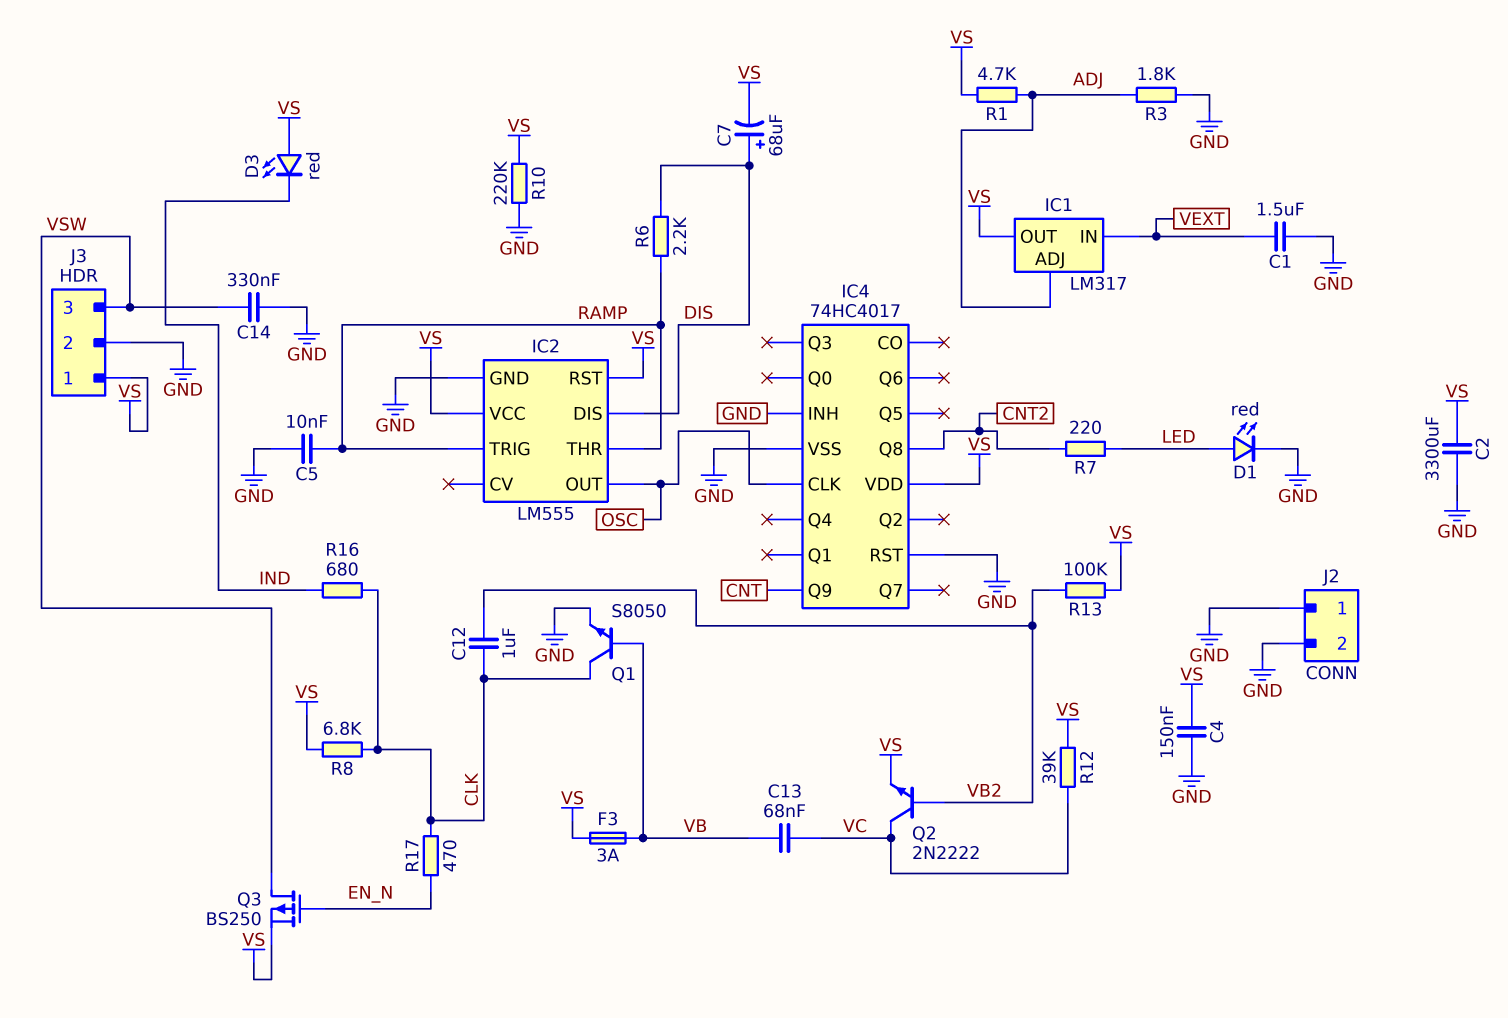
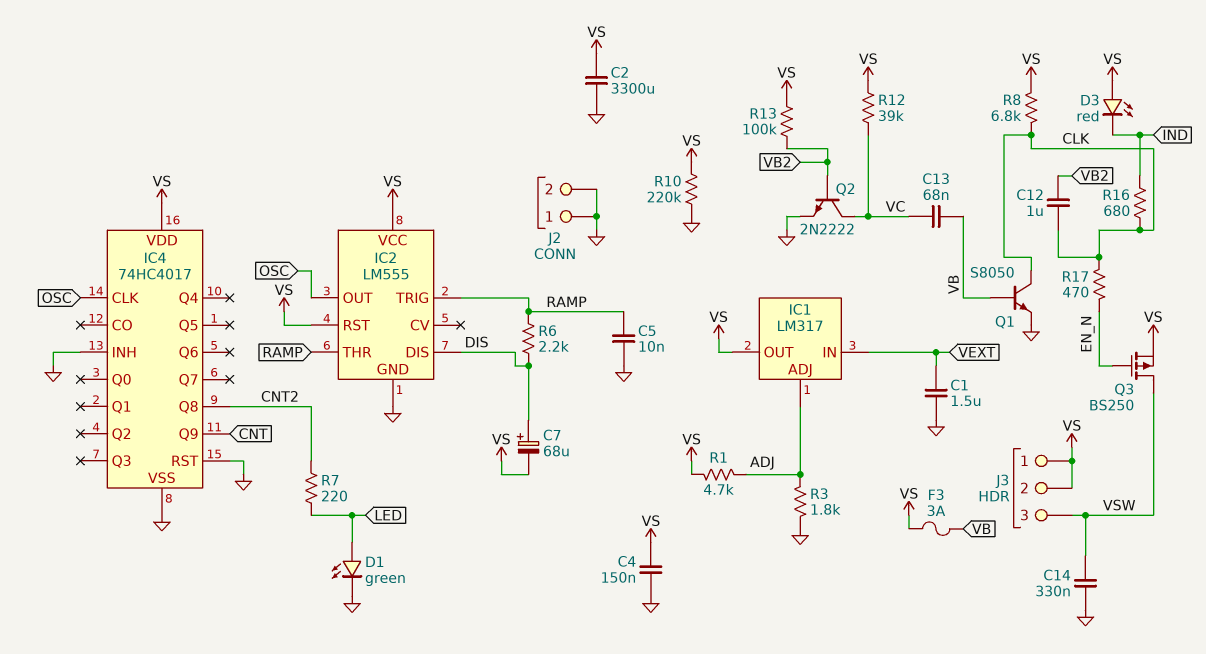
D1: LED red (A LED, K GND) -> LED green (A LED, K GND)
J3 pin 2: GND -> VS
Q2: NPN 2N2222 (B VB2, C VC, E VS) -> NPN 2N2222 (B VB2, C VC, E GND)

